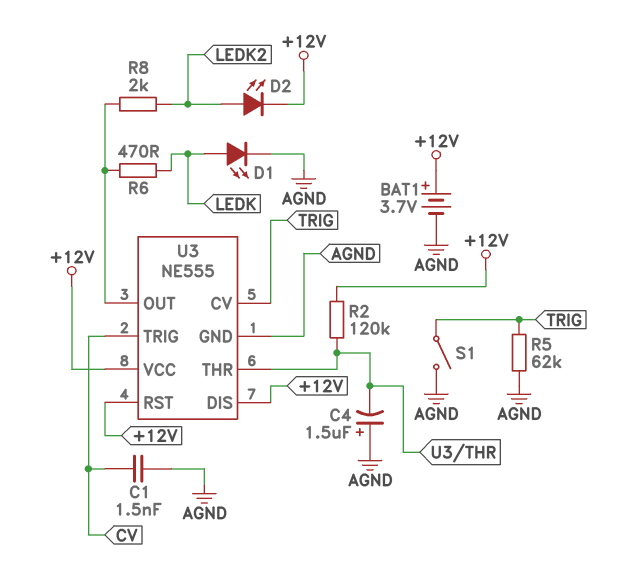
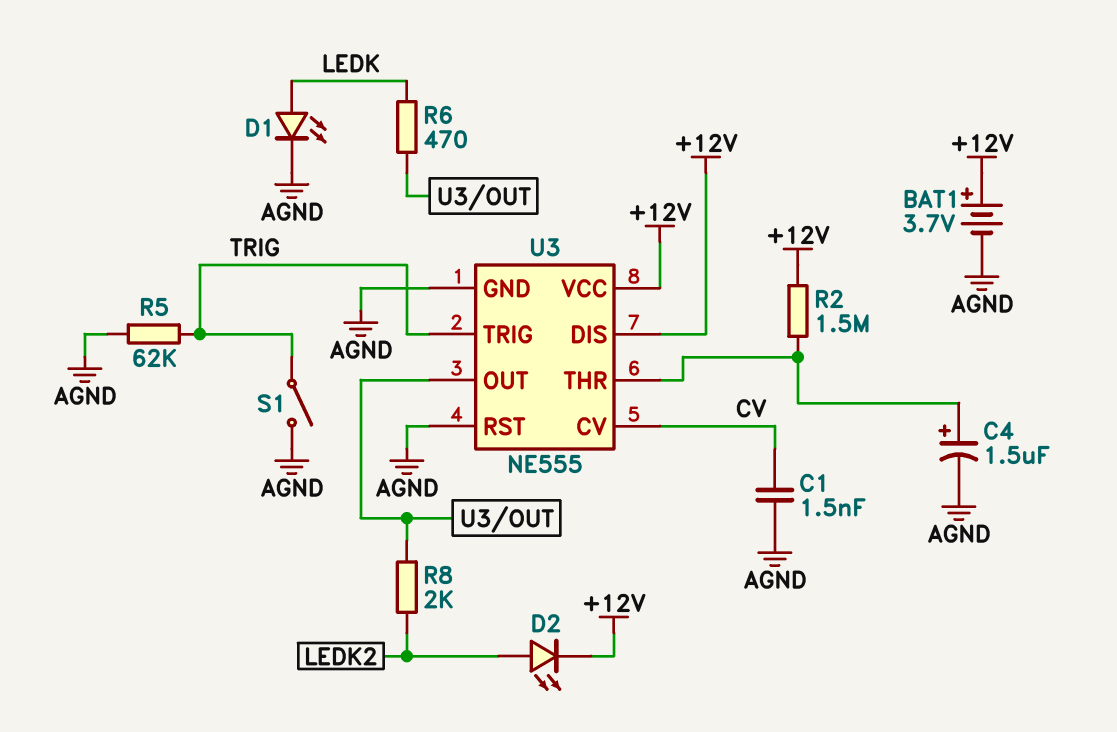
C4: 1.5uF (plus AGND, minus U3/THR) -> 1.5uF (plus U3/THR, minus AGND)
R2: 120k (+12V, U3/THR) -> 1.5M (+12V, U3/THR)
U3 pin CV: TRIG -> CV
U3 pin RST: +12V -> AGND
U3 pin TRIG: CV -> TRIG

